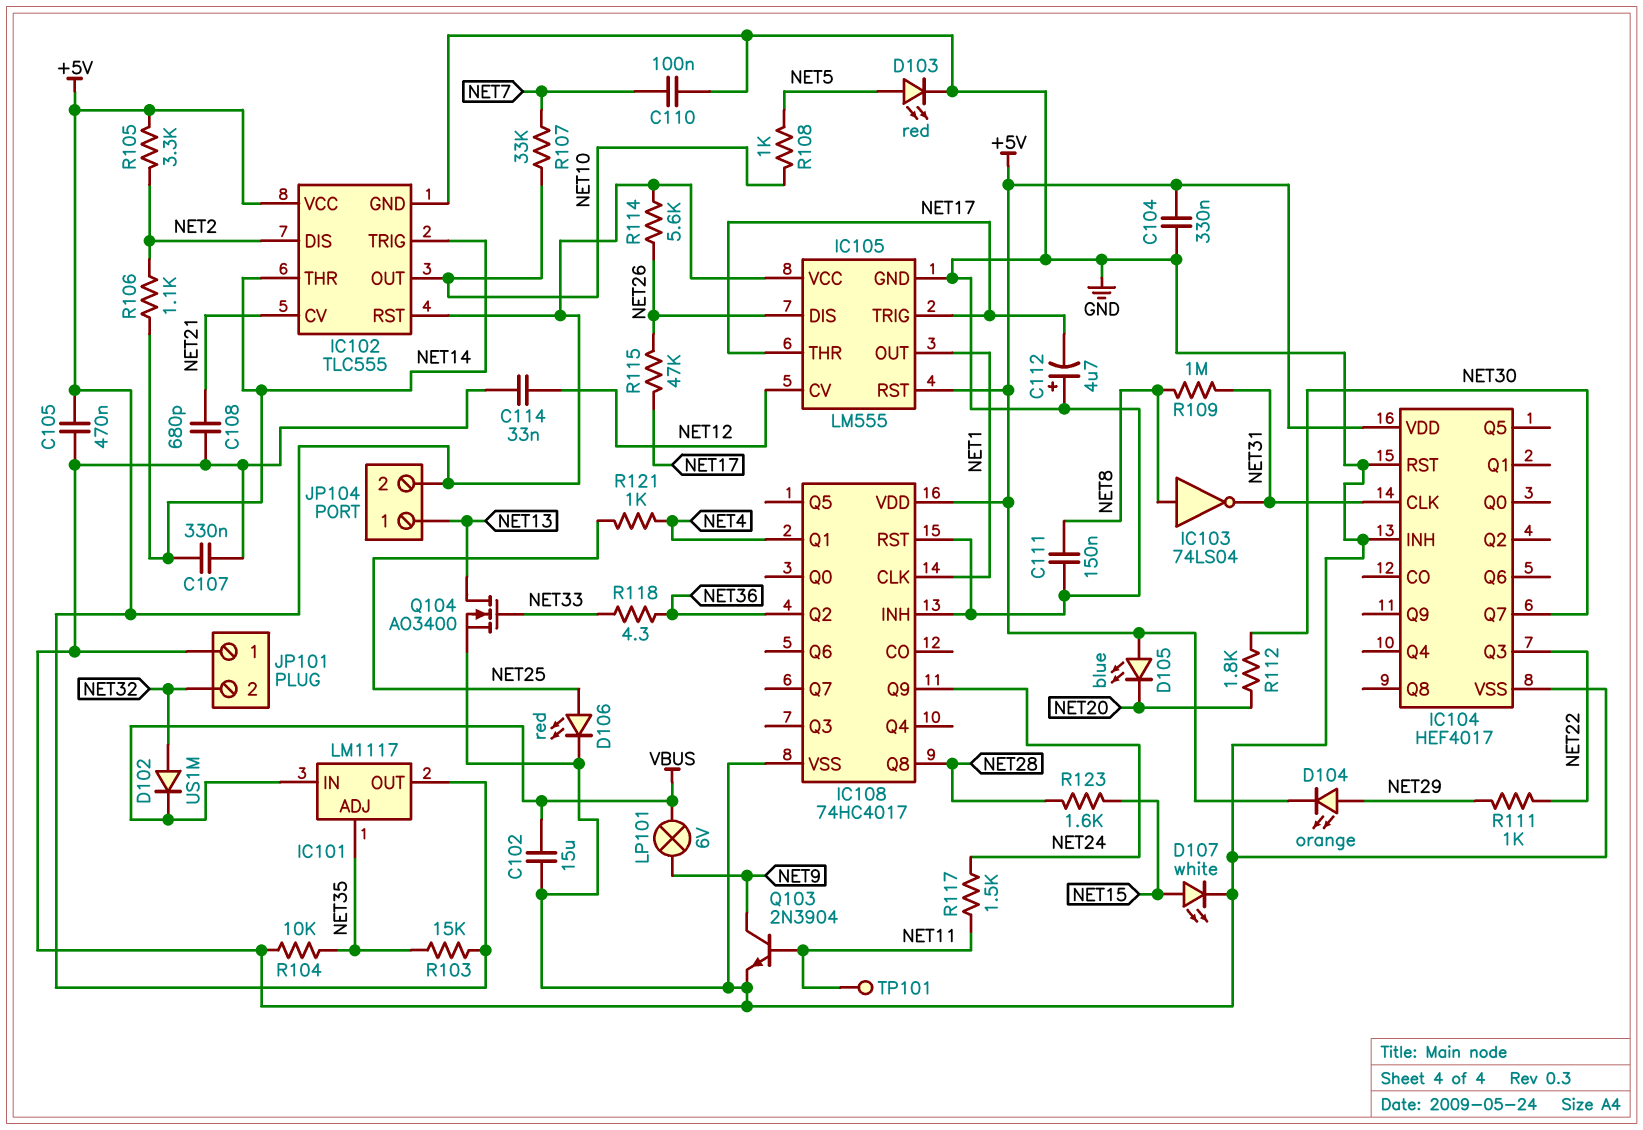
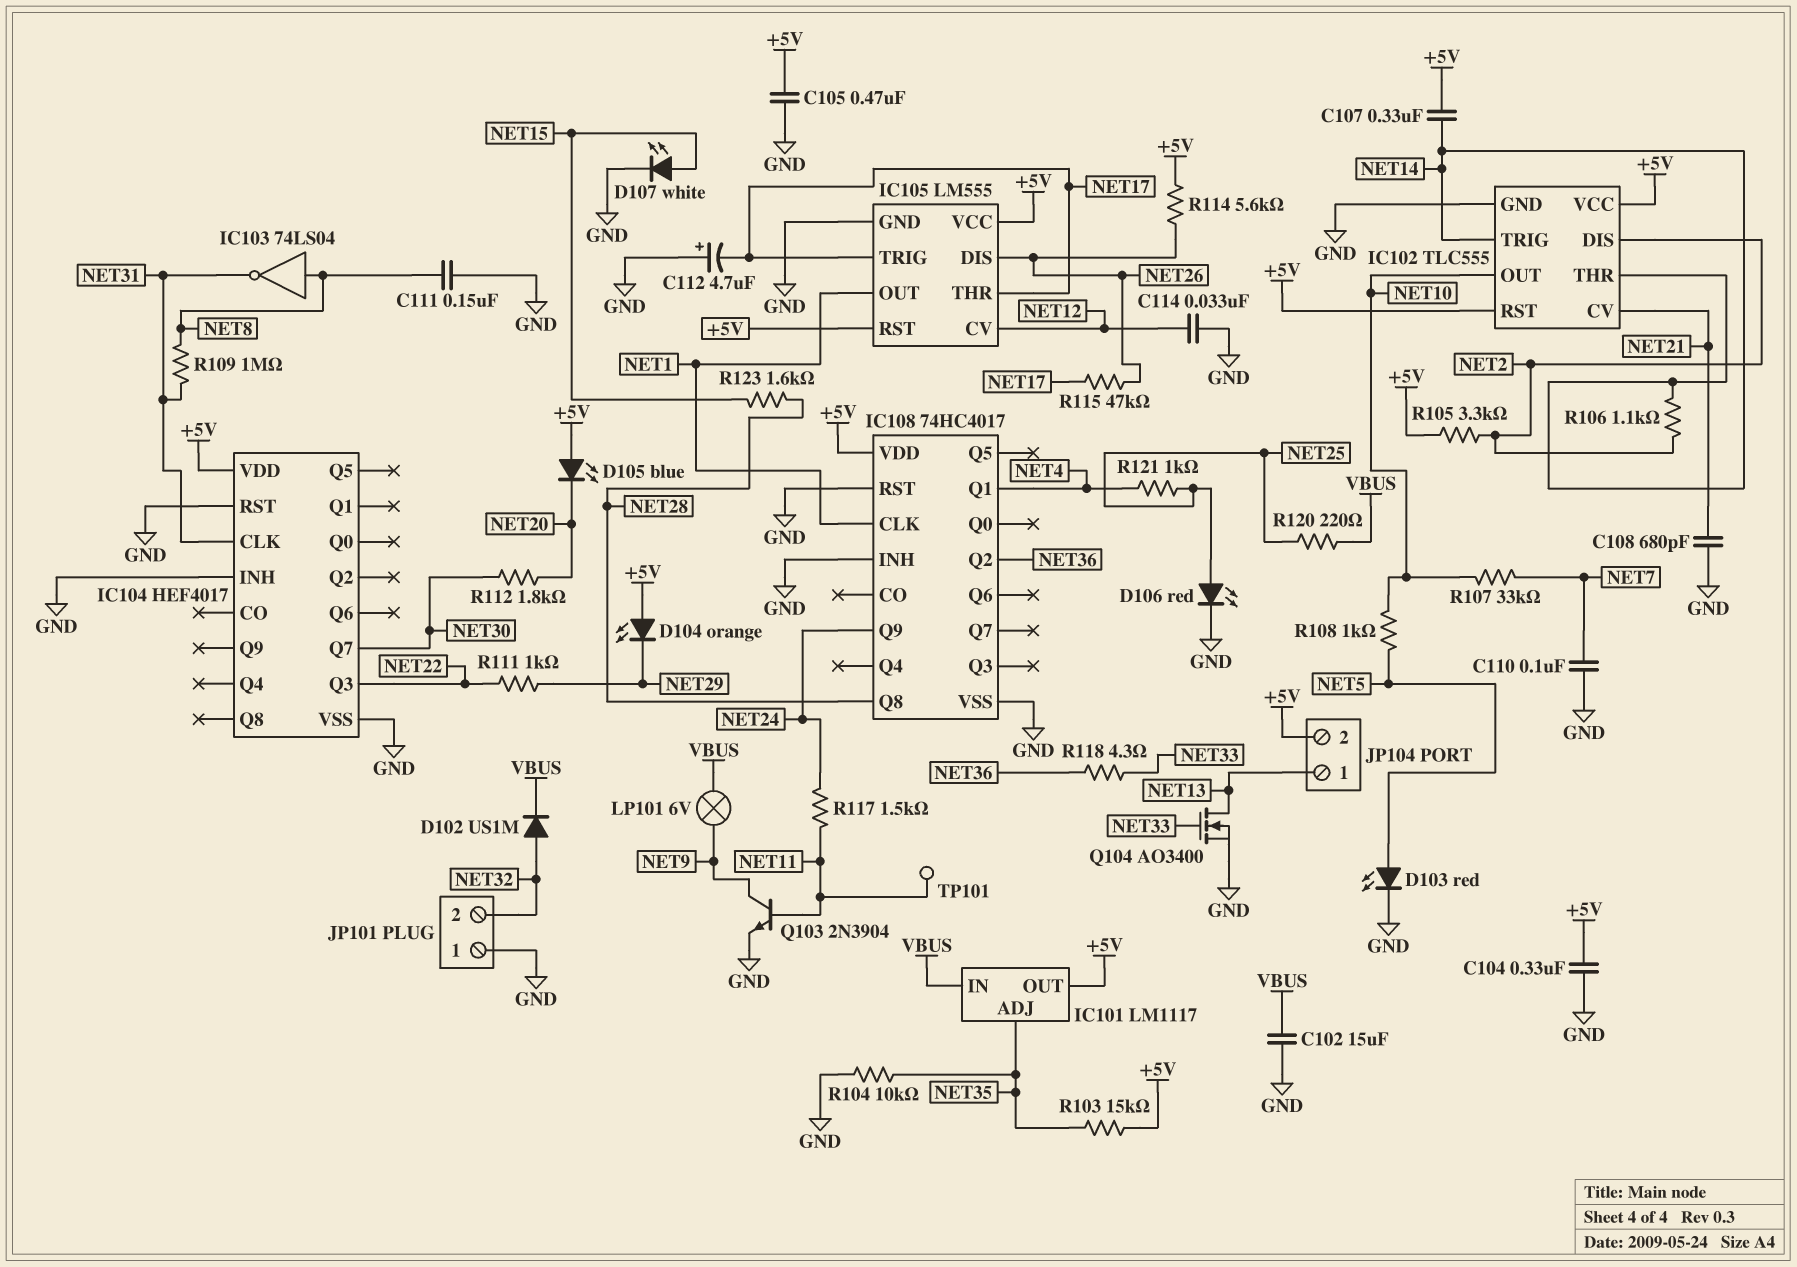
C107: 330nF (GND, NET14) -> 330nF (+5V, NET14)
D104: LED orange (A NET29, K +5V) -> LED orange (A +5V, K NET29)
R120: none -> 220 (NET25, VBUS)

